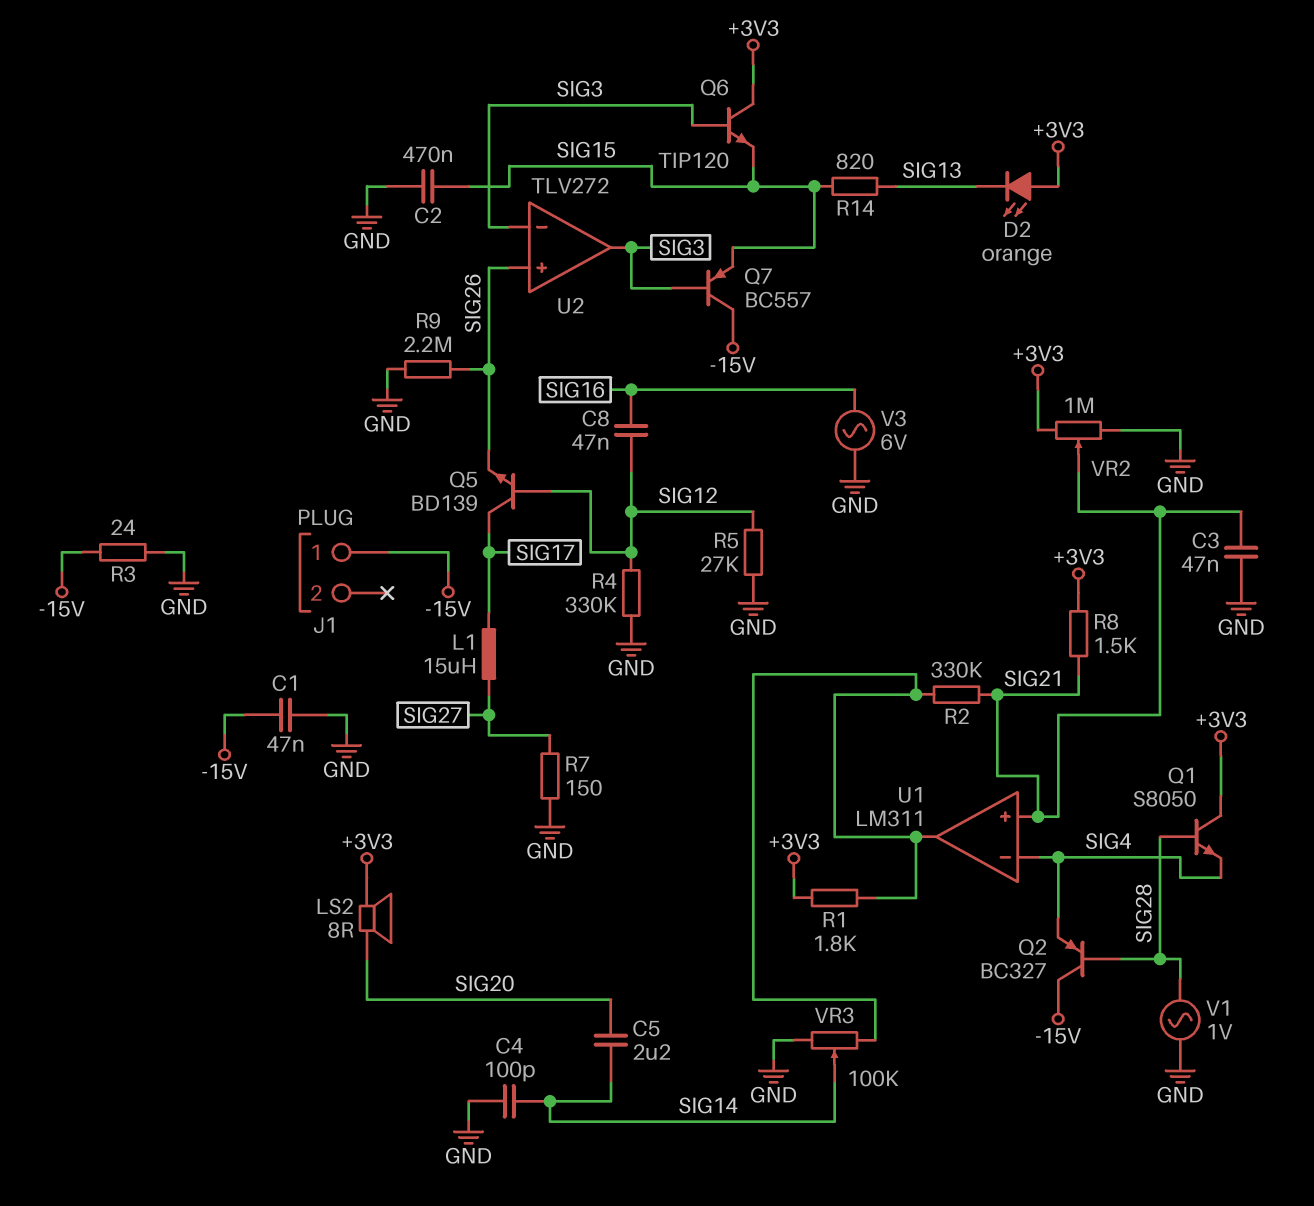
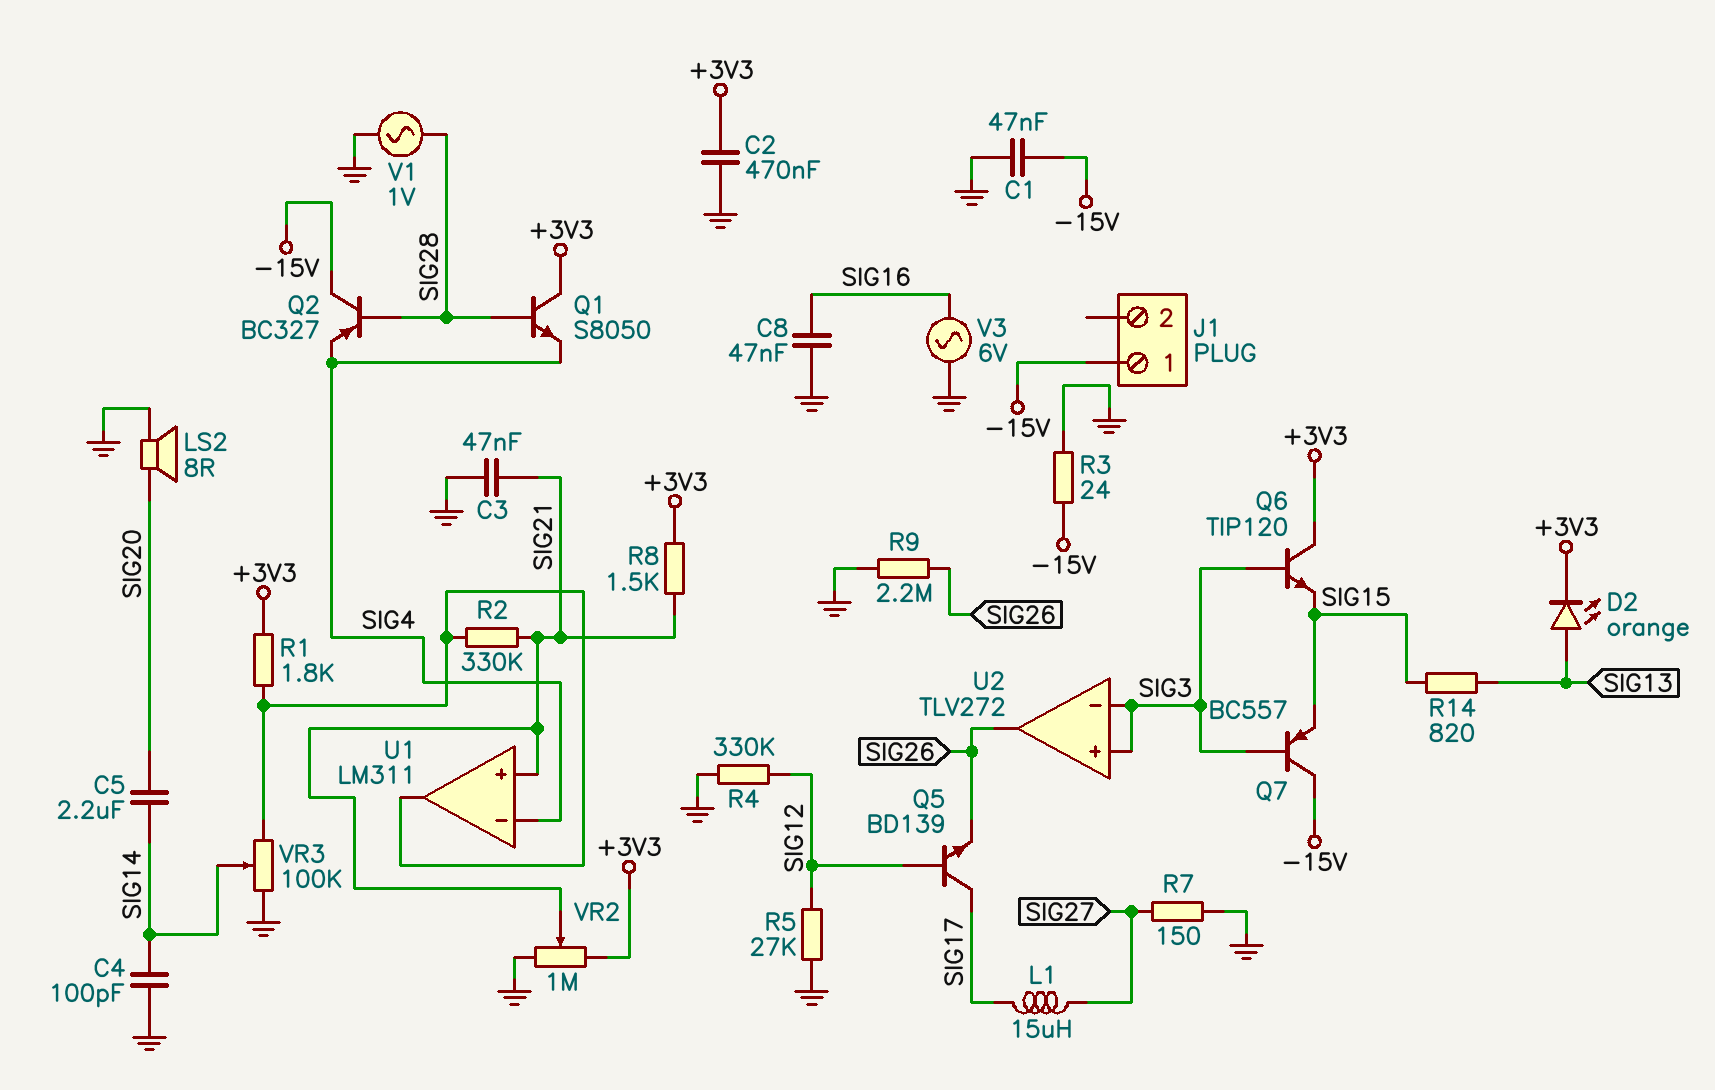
C2: 470nF (GND, SIG15) -> 470nF (+3V3, GND)
C8: 47nF (SIG12, SIG16) -> 47nF (GND, SIG16)
D2: LED orange (A +3V3, K SIG13) -> LED orange (A SIG13, K +3V3)
LS2: speaker 8R (+3V3, SIG20) -> speaker 8R (GND, SIG20)
U2 pin in+: SIG26 -> SIG3
U2 pin out: SIG3 -> SIG26

